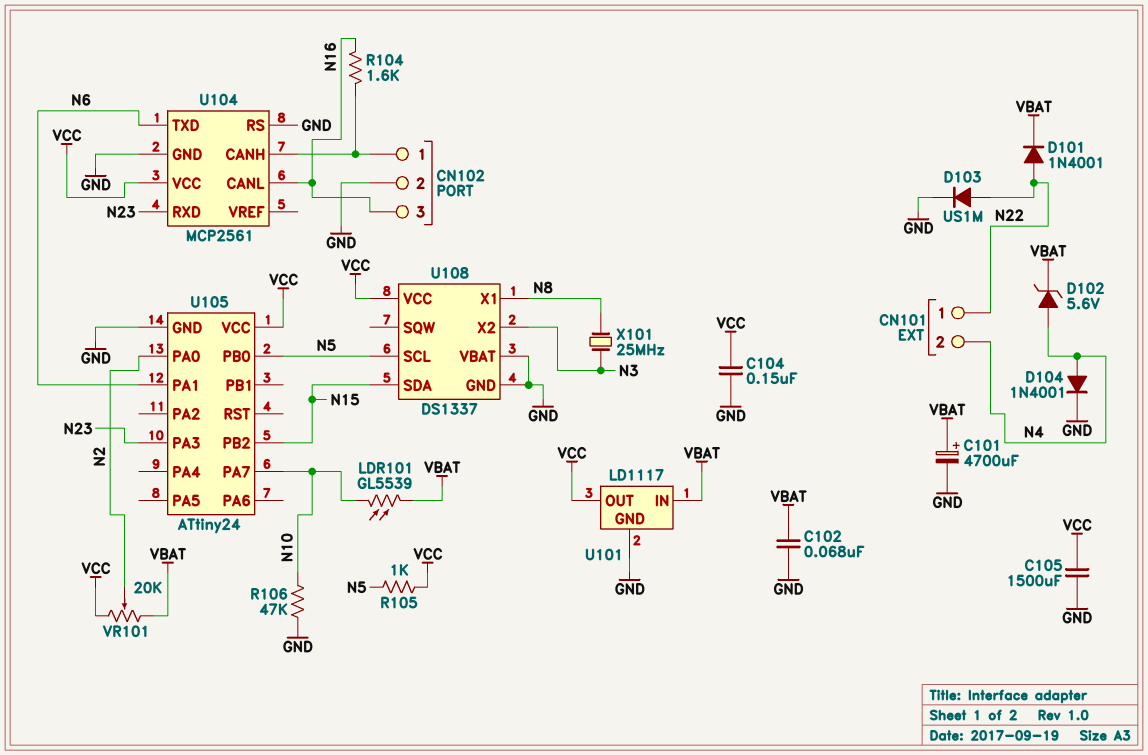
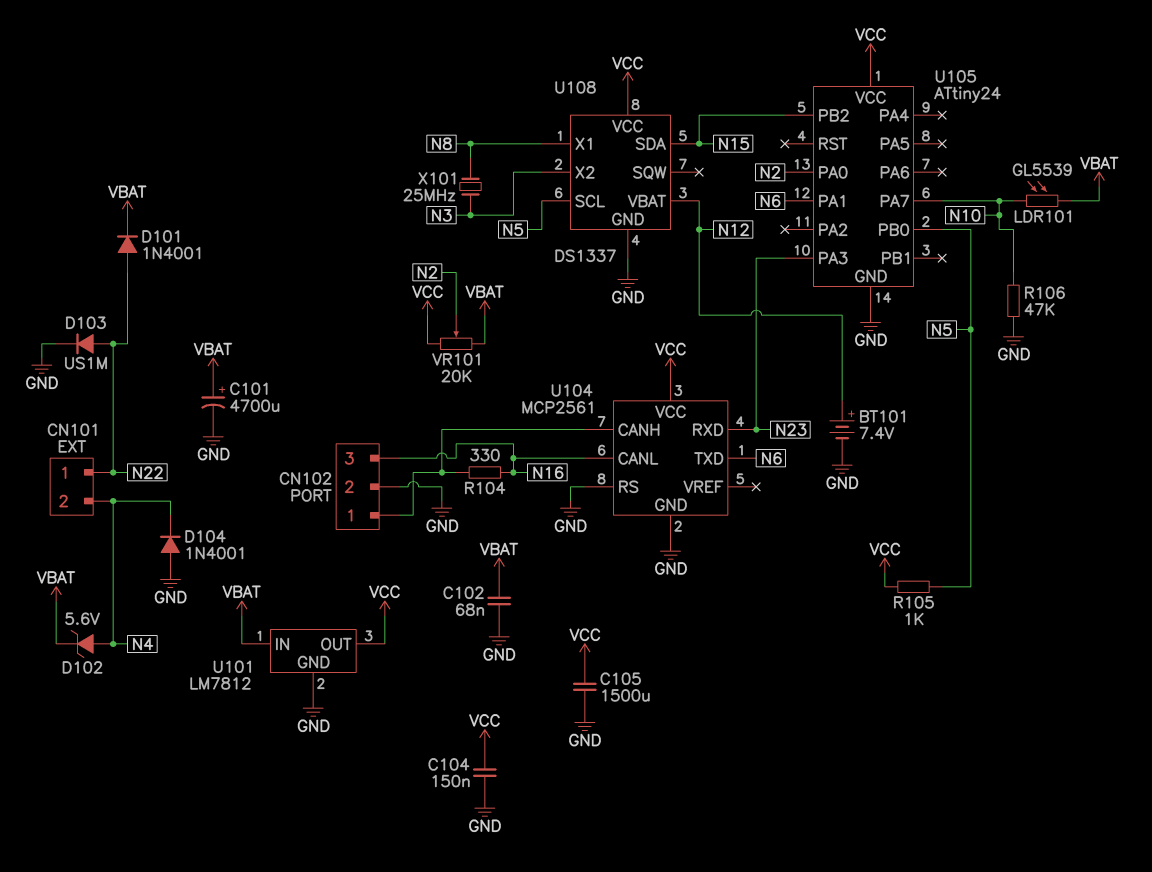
BT101: none -> 7.4V (plus N12, minus GND)
D104: diode 1N4001 (A N4, K GND) -> diode 1N4001 (A GND, K N4)
R104: 1.6k (CN102/1, N16) -> 330 (CN102/1, N16)
U101: LD1117 -> LM7812
U108 pin VBAT: GND -> N12

